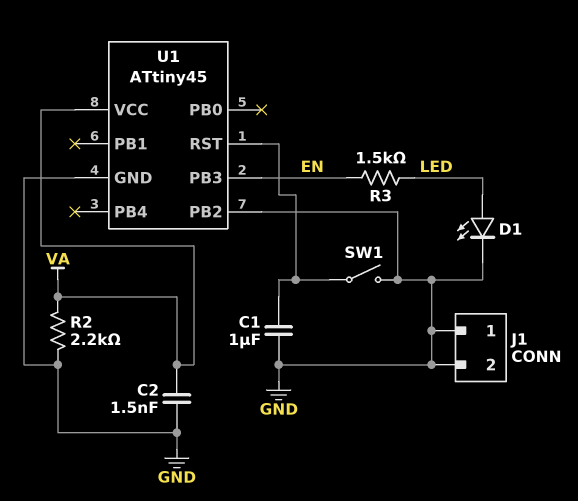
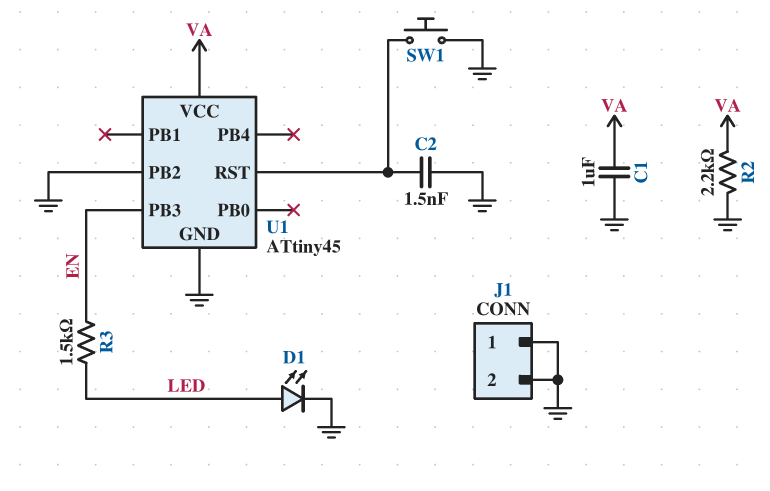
C1: 1uF (GND, U1/RST) -> 1uF (GND, VA)
C2: 1.5nF (GND, VA) -> 1.5nF (GND, U1/RST)
SW1: switch (GND, U1/RST) -> button (GND, U1/RST)

